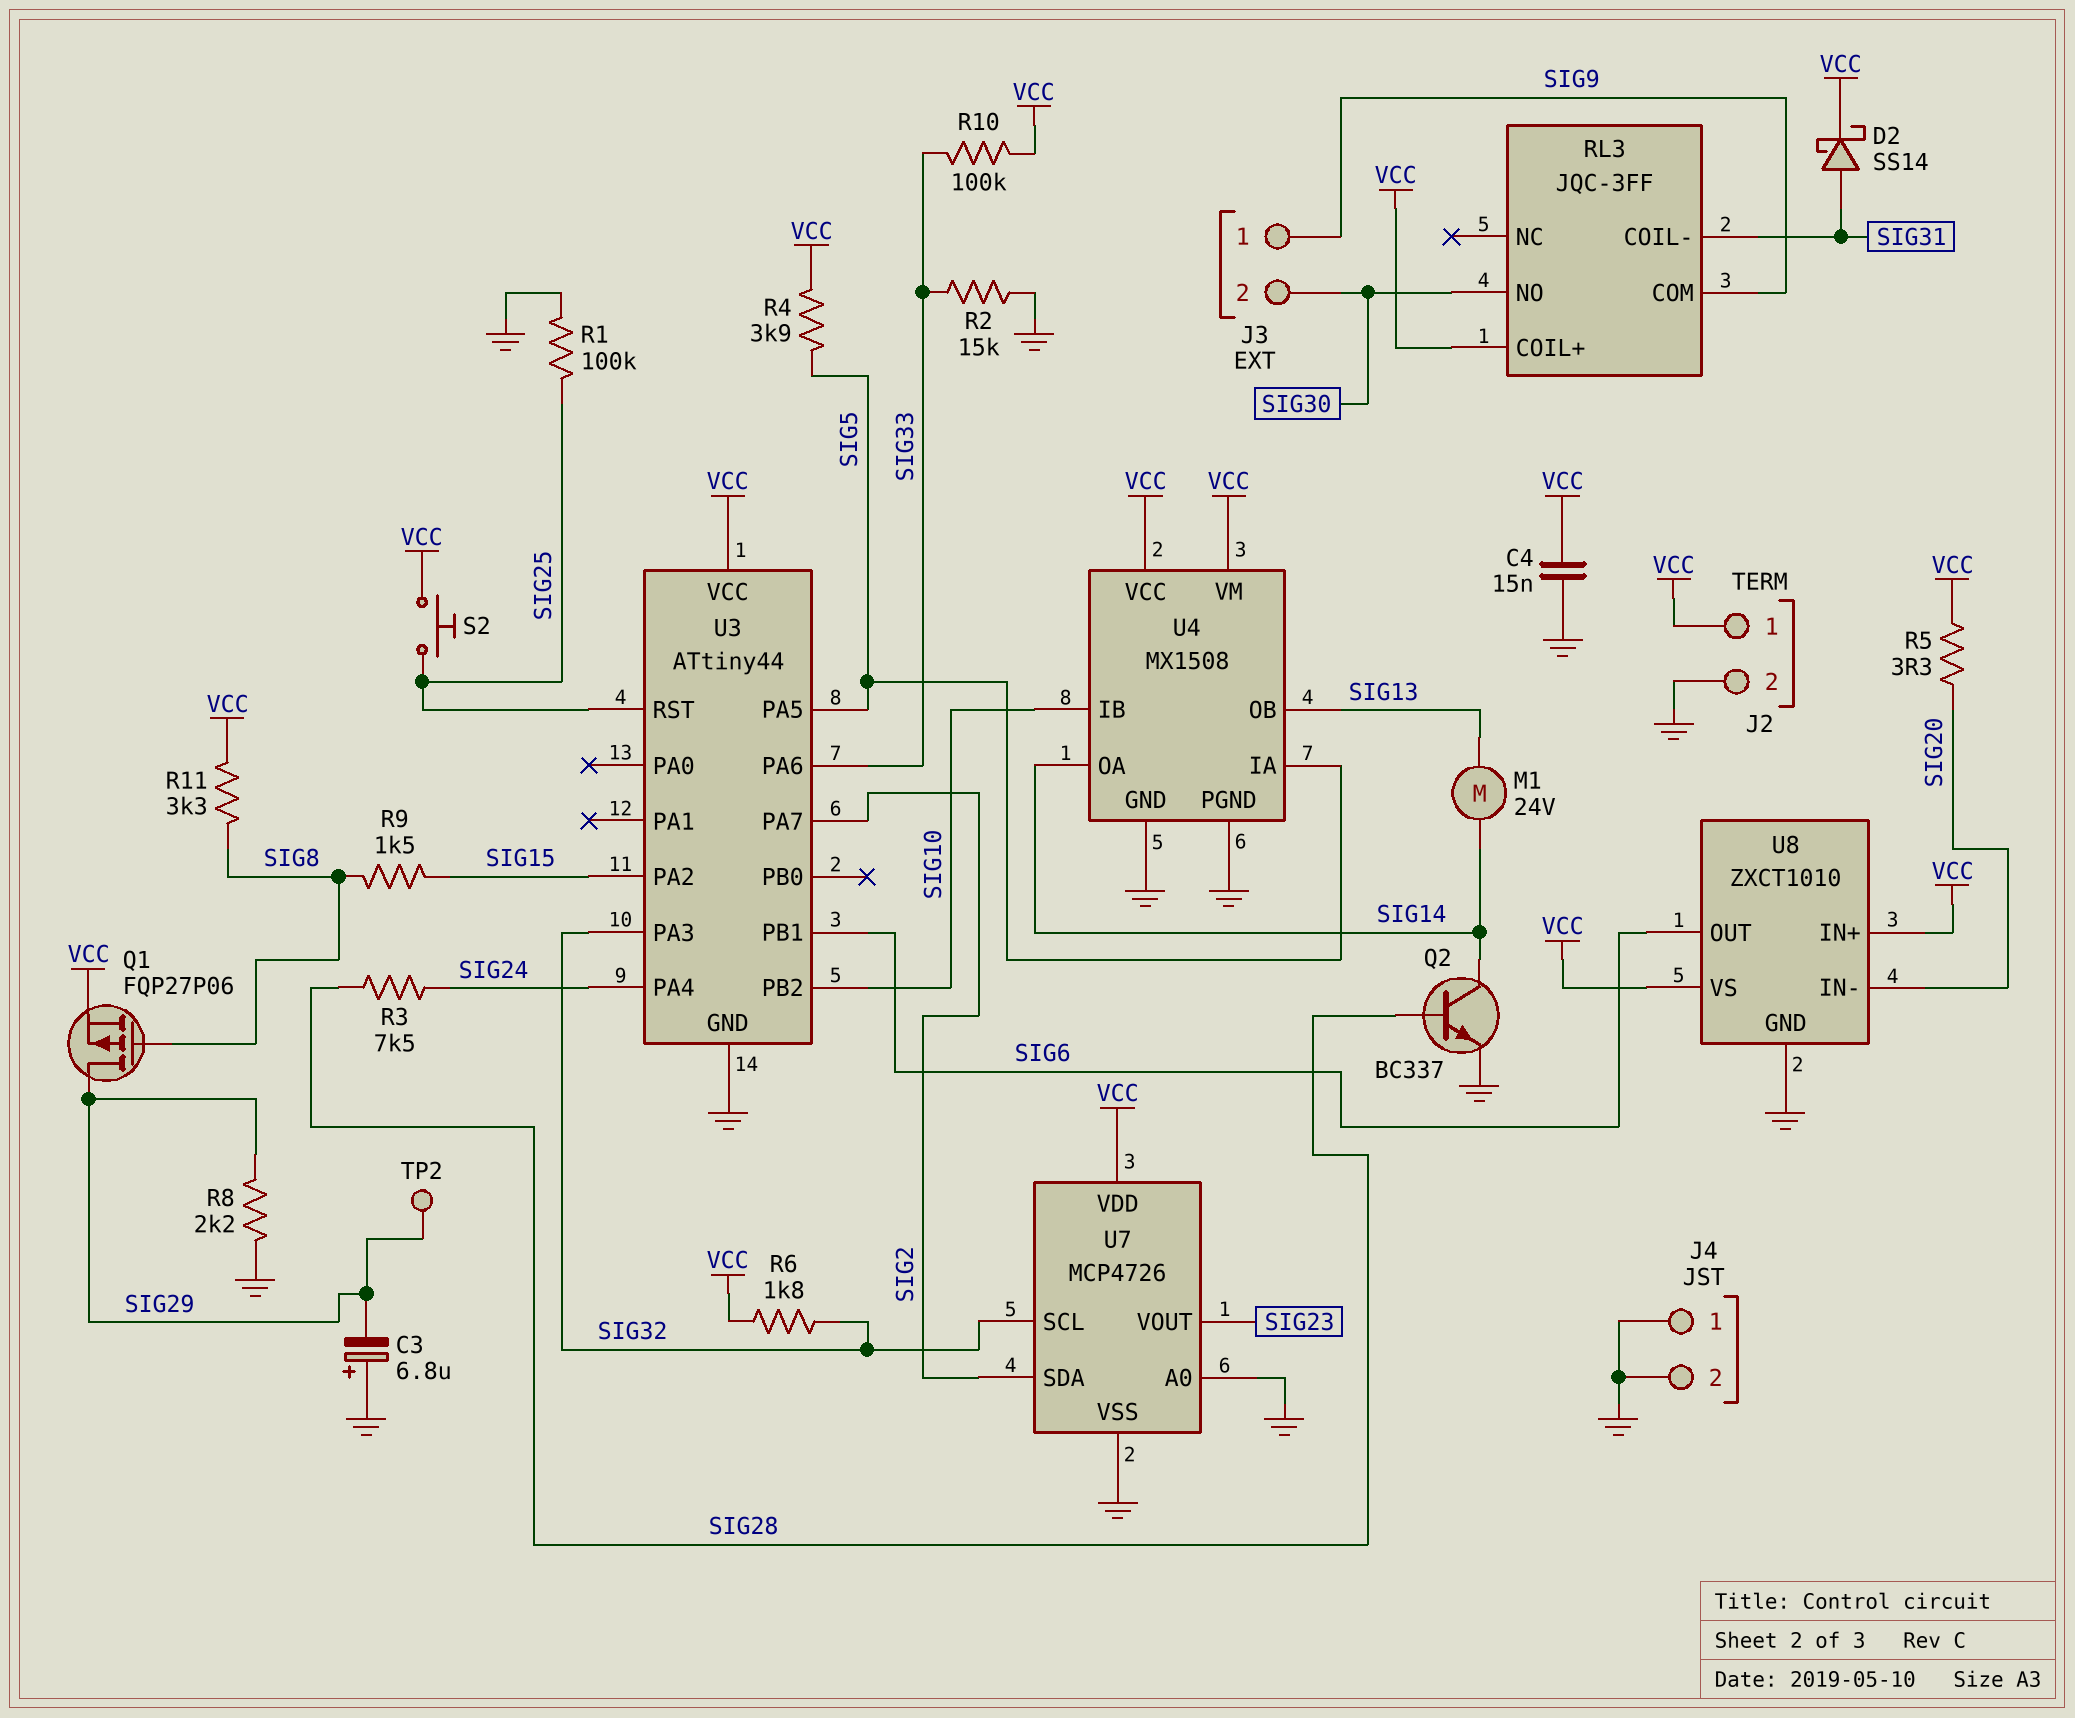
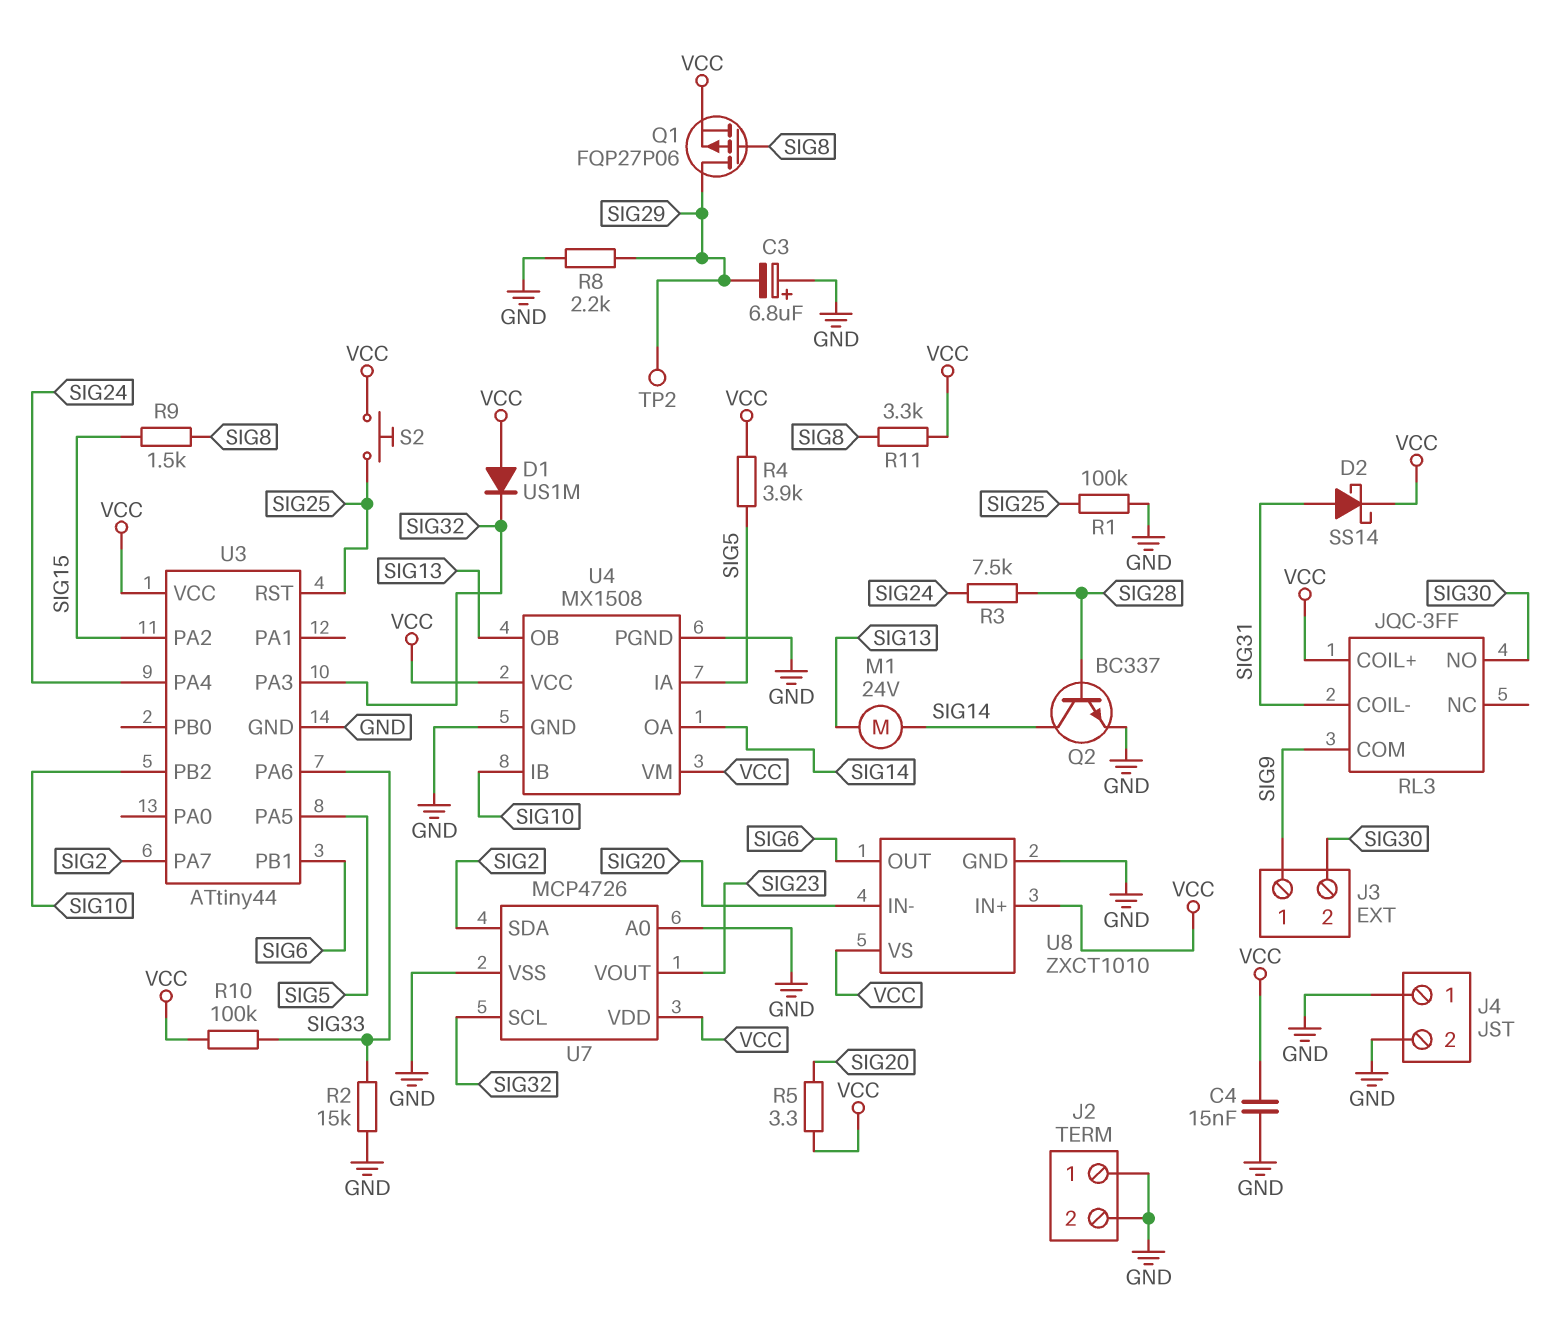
D1: none -> diode US1M (A VCC, K SIG32)
J2 pin 1: VCC -> GND
R6: 1.8k (SIG32, VCC) -> none

